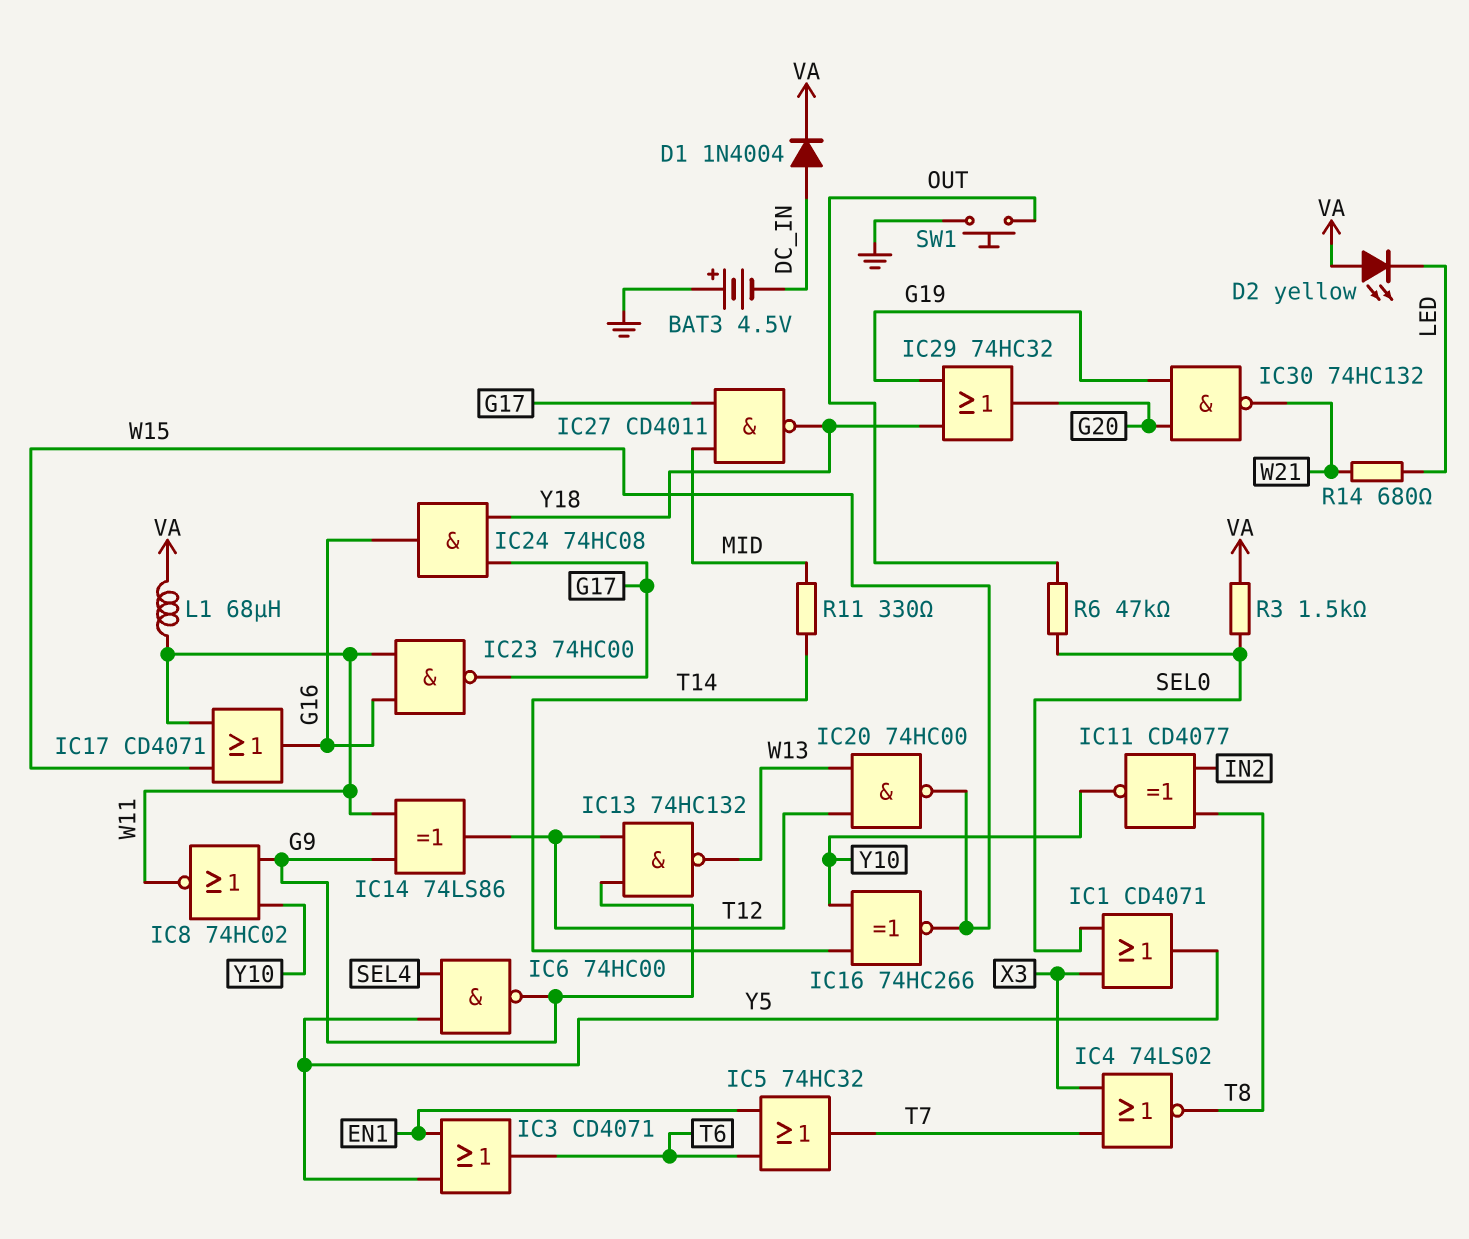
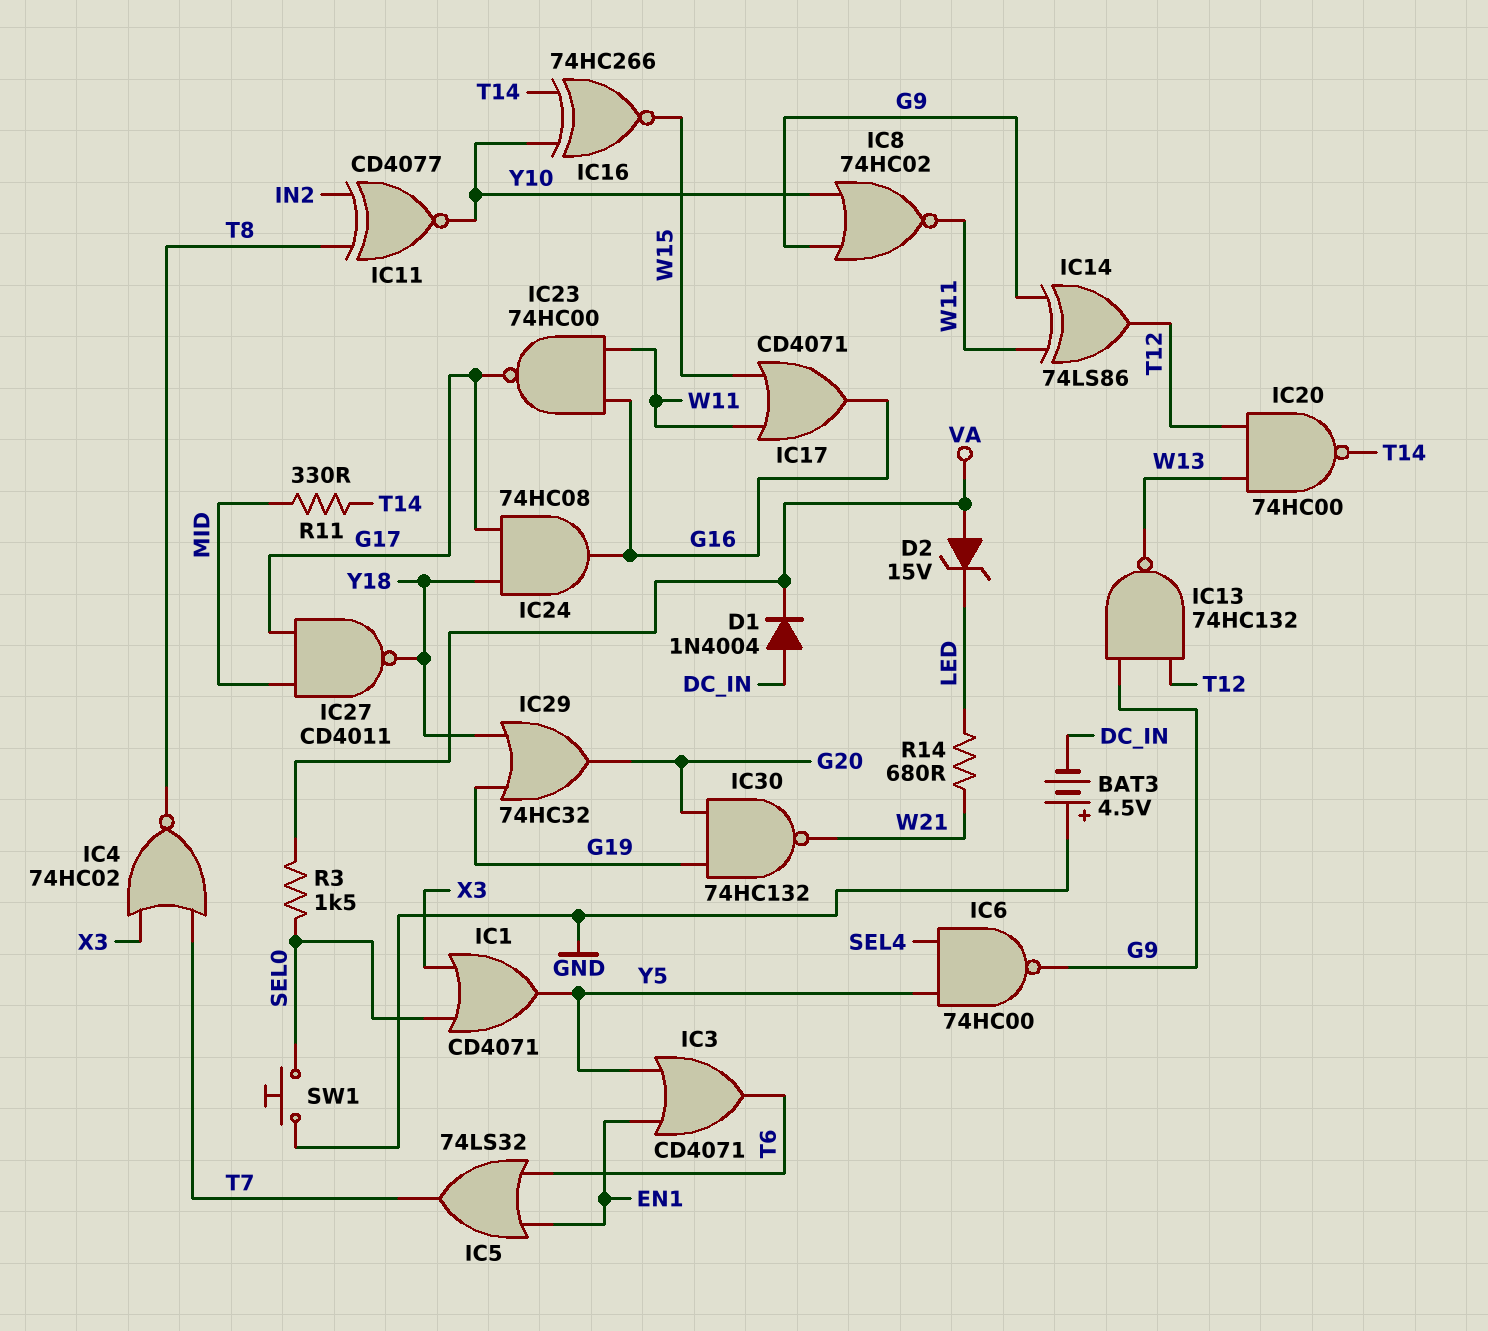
D2: LED yellow (A VA, K LED) -> zener 15V (A VA, K LED)
IC4: NOR 74LS02 (in T7, in X3, out T8) -> NOR 74HC02 (in T7, in X3, out T8)
IC5: OR 74HC32 (in EN1, in T6, out T7) -> OR 74LS32 (in EN1, in T6, out T7)
IC20: NAND 74HC00 (in T12, in W13, out W15) -> NAND 74HC00 (in T12, in W13, out T14)
L1: 68uH (VA, W11) -> none
R6: 47k (OUT, SEL0) -> none
SW1: button (GND, OUT) -> button (GND, SEL0)

